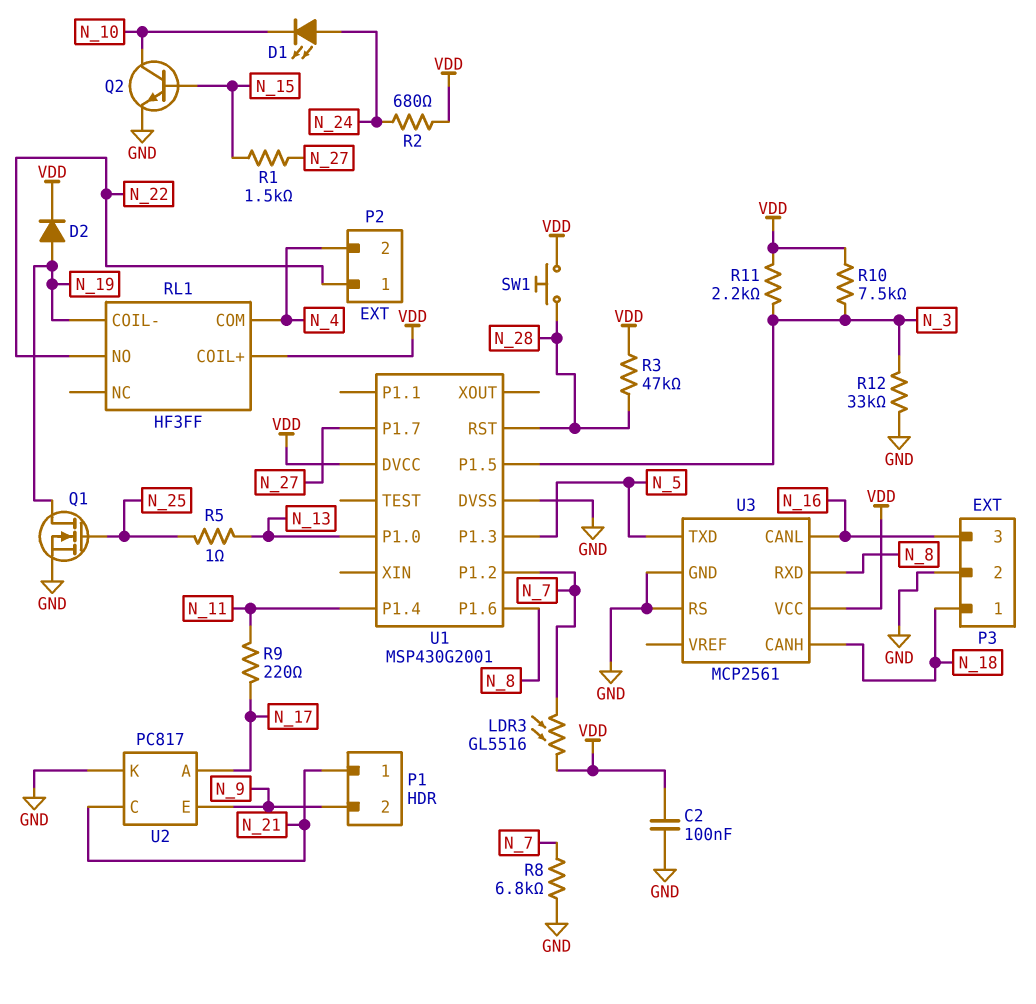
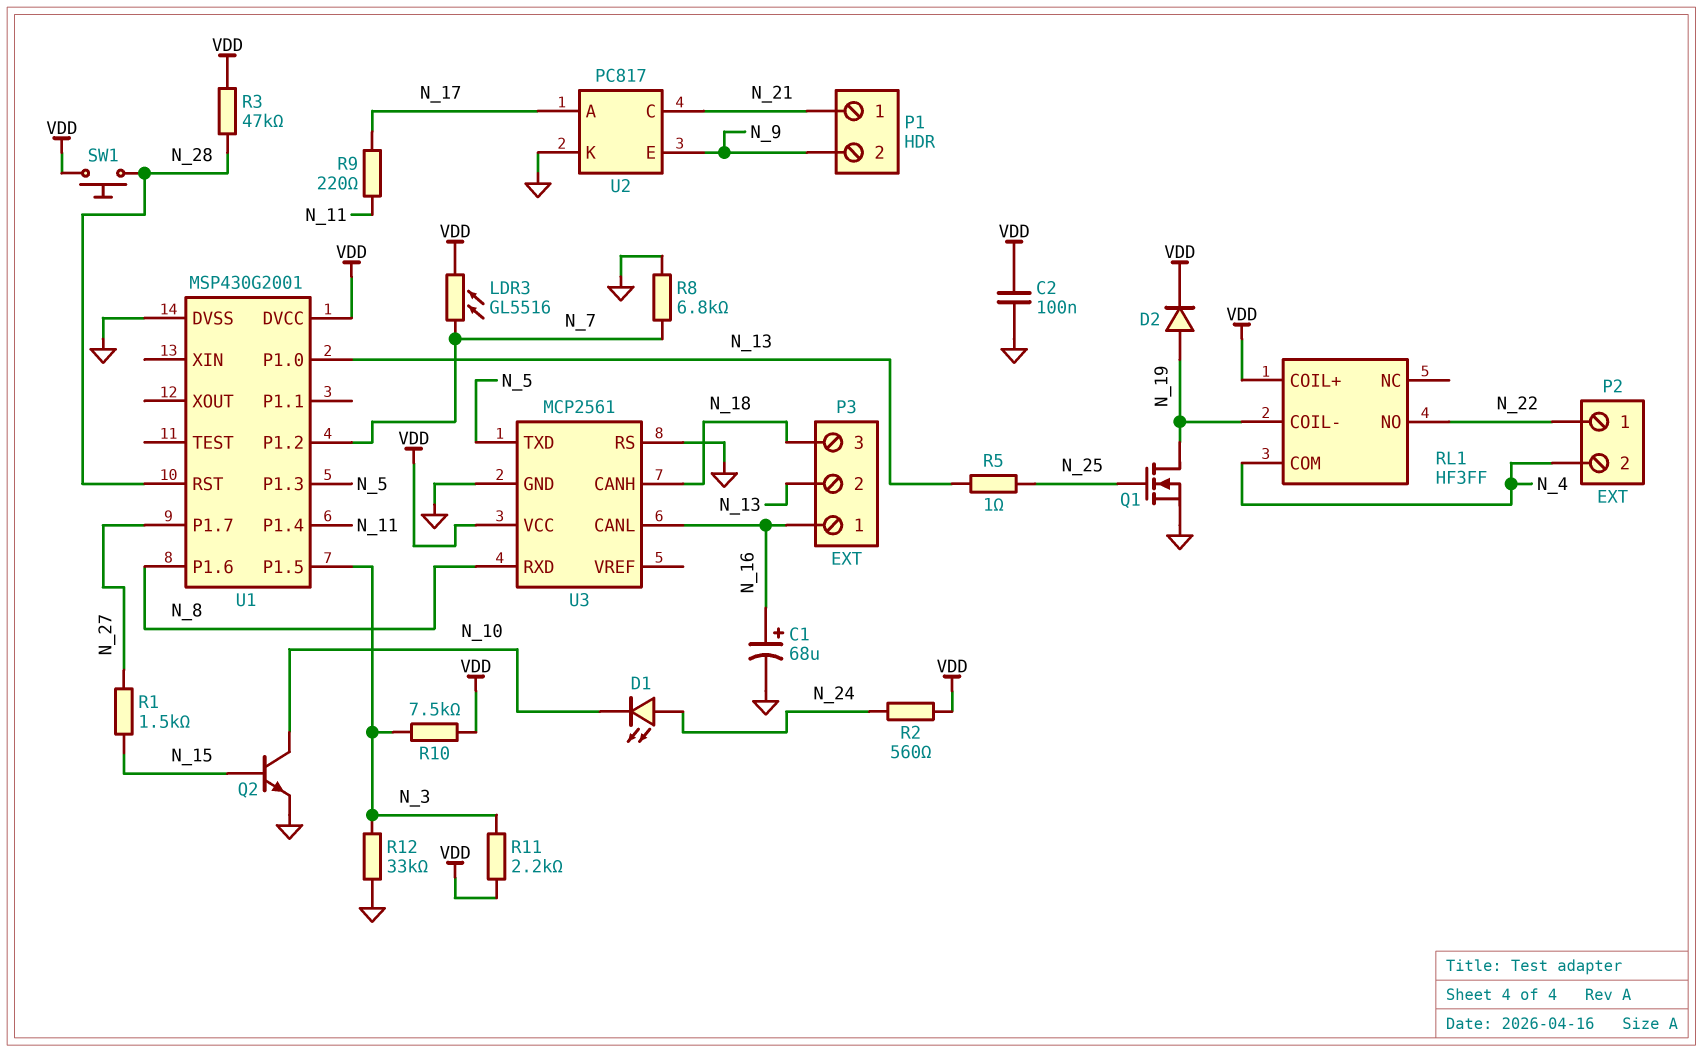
C1: none -> 68uF (plus N_16, minus GND)
P3 pin 1: N_18 -> N_16
P3 pin 2: GND -> N_13
P3 pin 3: N_16 -> N_18
R2: 680 (N_24, VDD) -> 560 (N_24, VDD)

